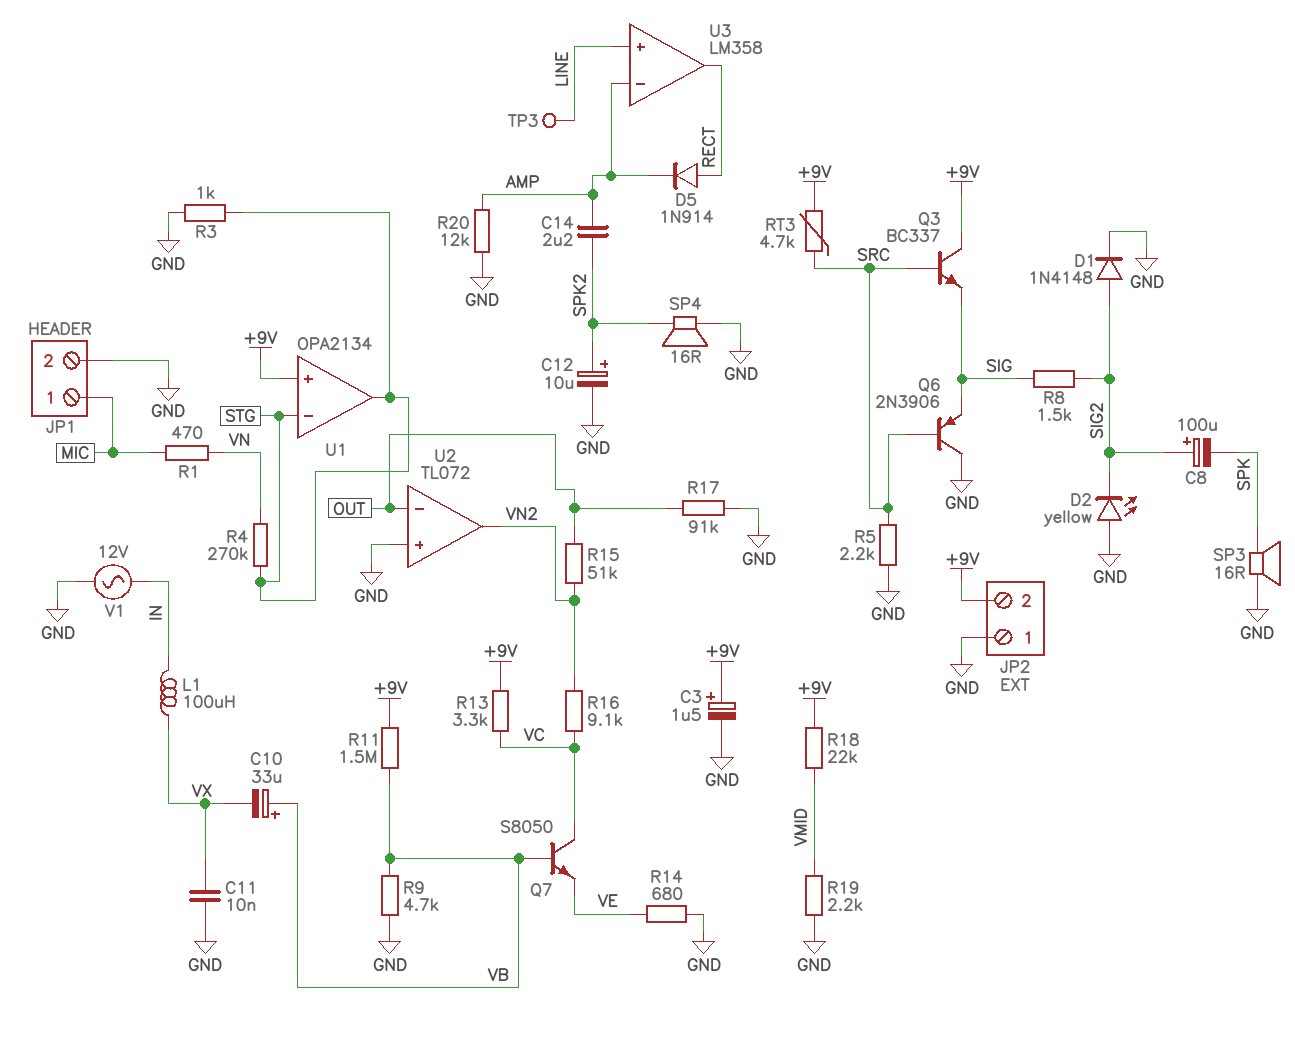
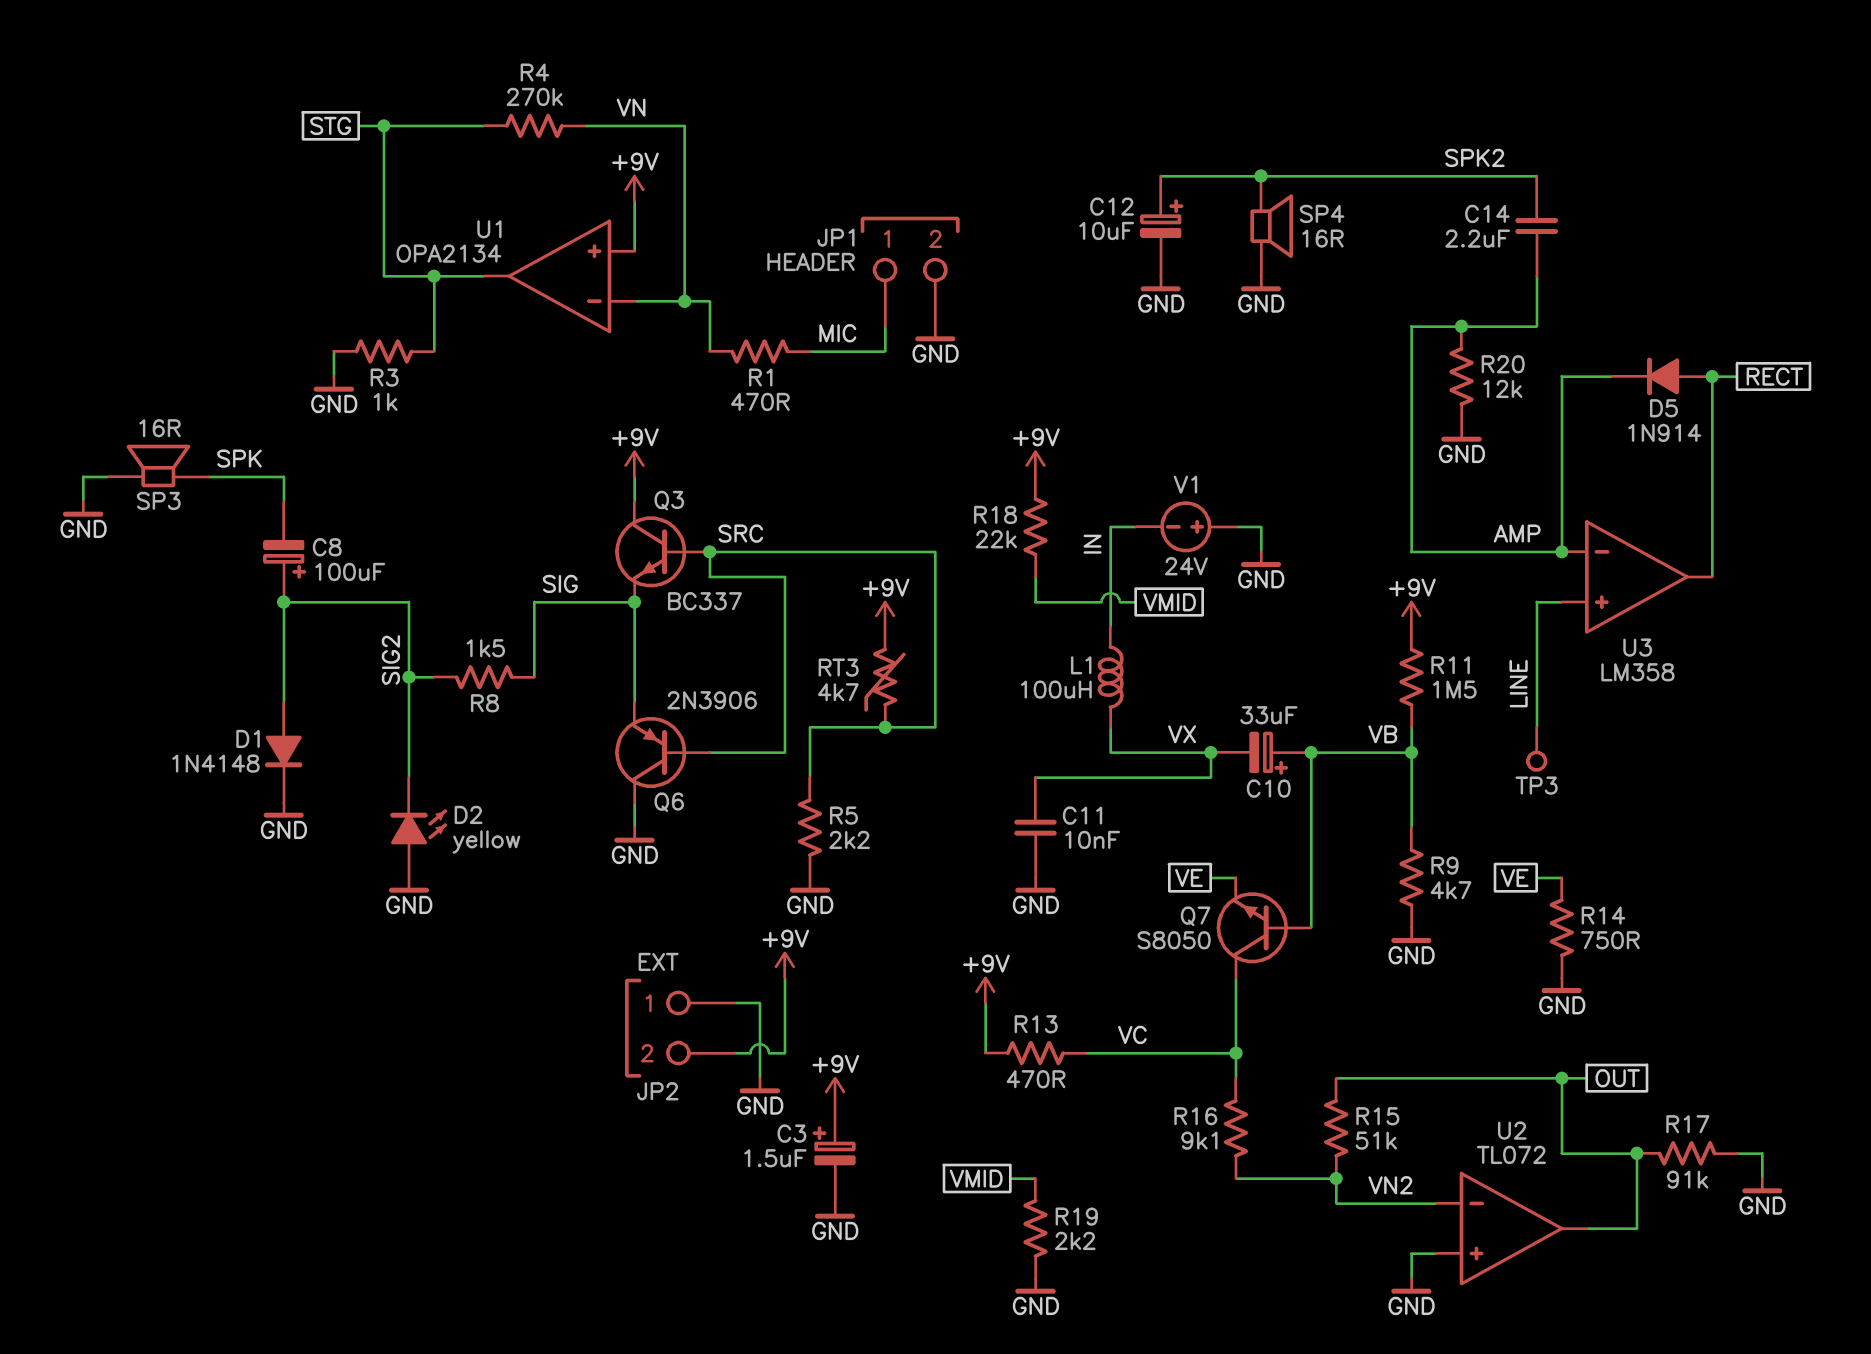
R13: 3.3k (+9V, VC) -> 470 (+9V, VC)
R14: 680 (GND, VE) -> 750 (GND, VE)
U1 pin in-: STG -> VN
U2 pin in-: OUT -> VN2
U2 pin out: VN2 -> OUT
V1: AC 12V (GND, IN) -> 24V (plus GND, minus IN)

